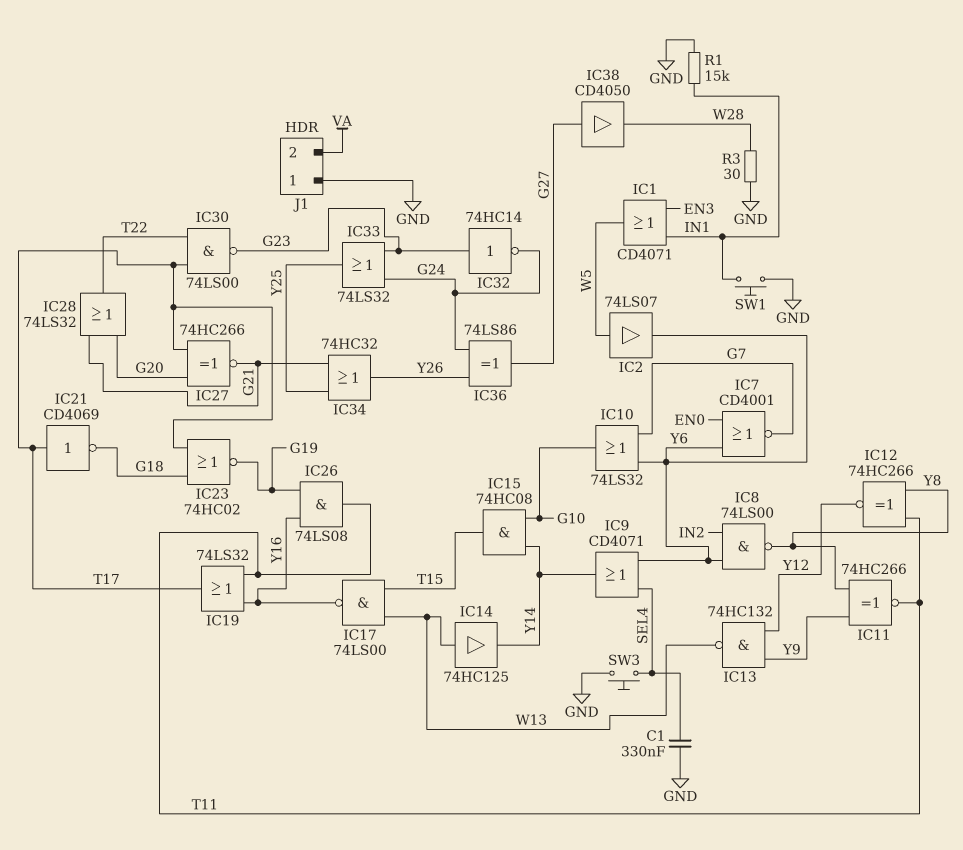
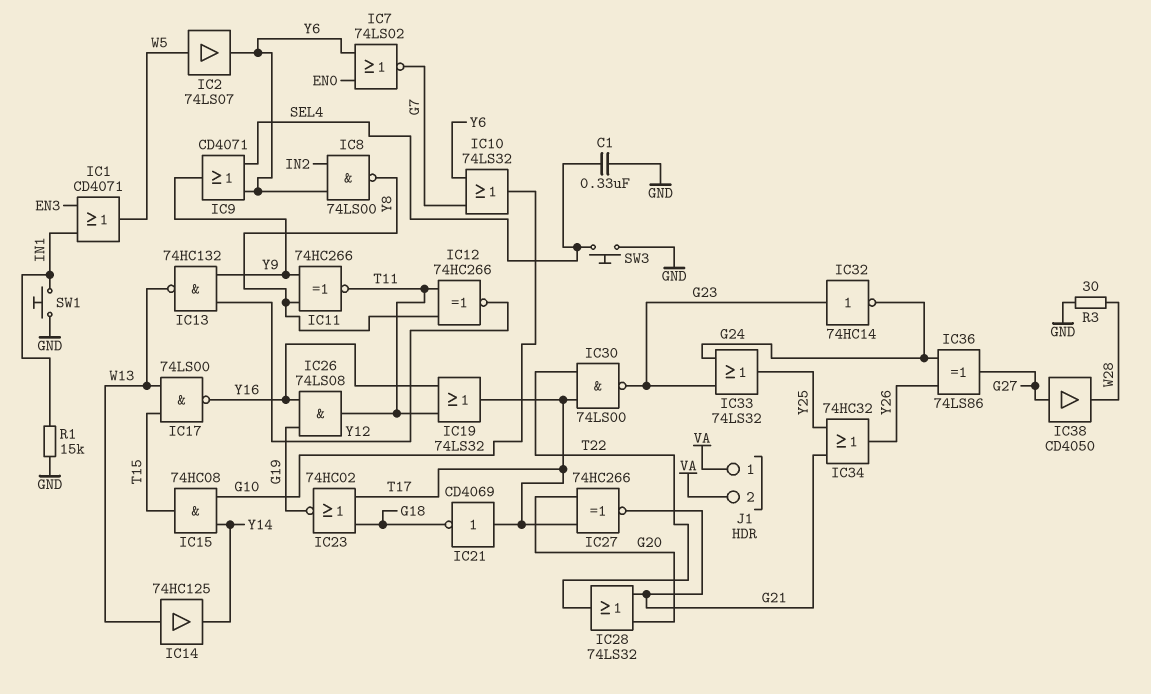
IC7: NOR CD4001 (in EN0, in Y6, out G7) -> NOR 74LS02 (in EN0, in Y6, out G7)
IC9: OR CD4071 (in SEL4, in Y6, out Y14) -> OR CD4071 (in SEL4, in Y6, out Y9)
J1 pin 1: GND -> VA

